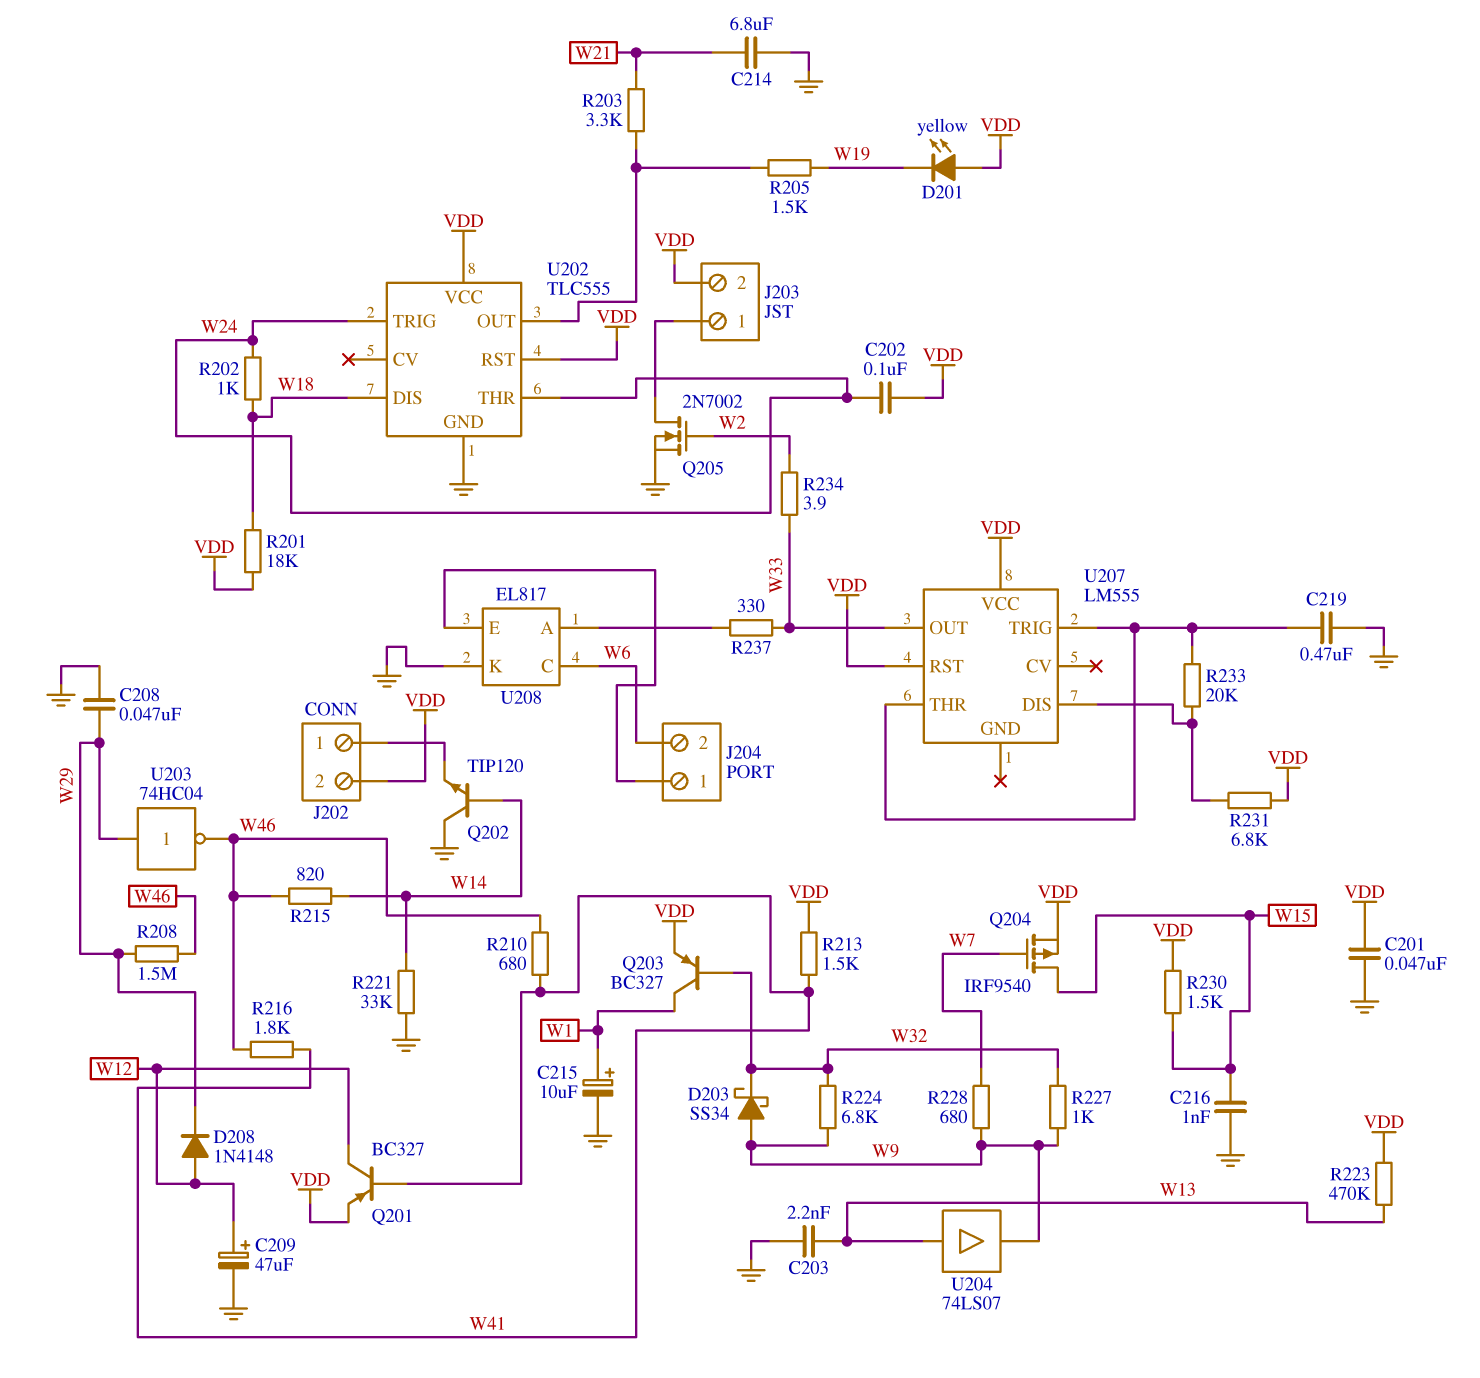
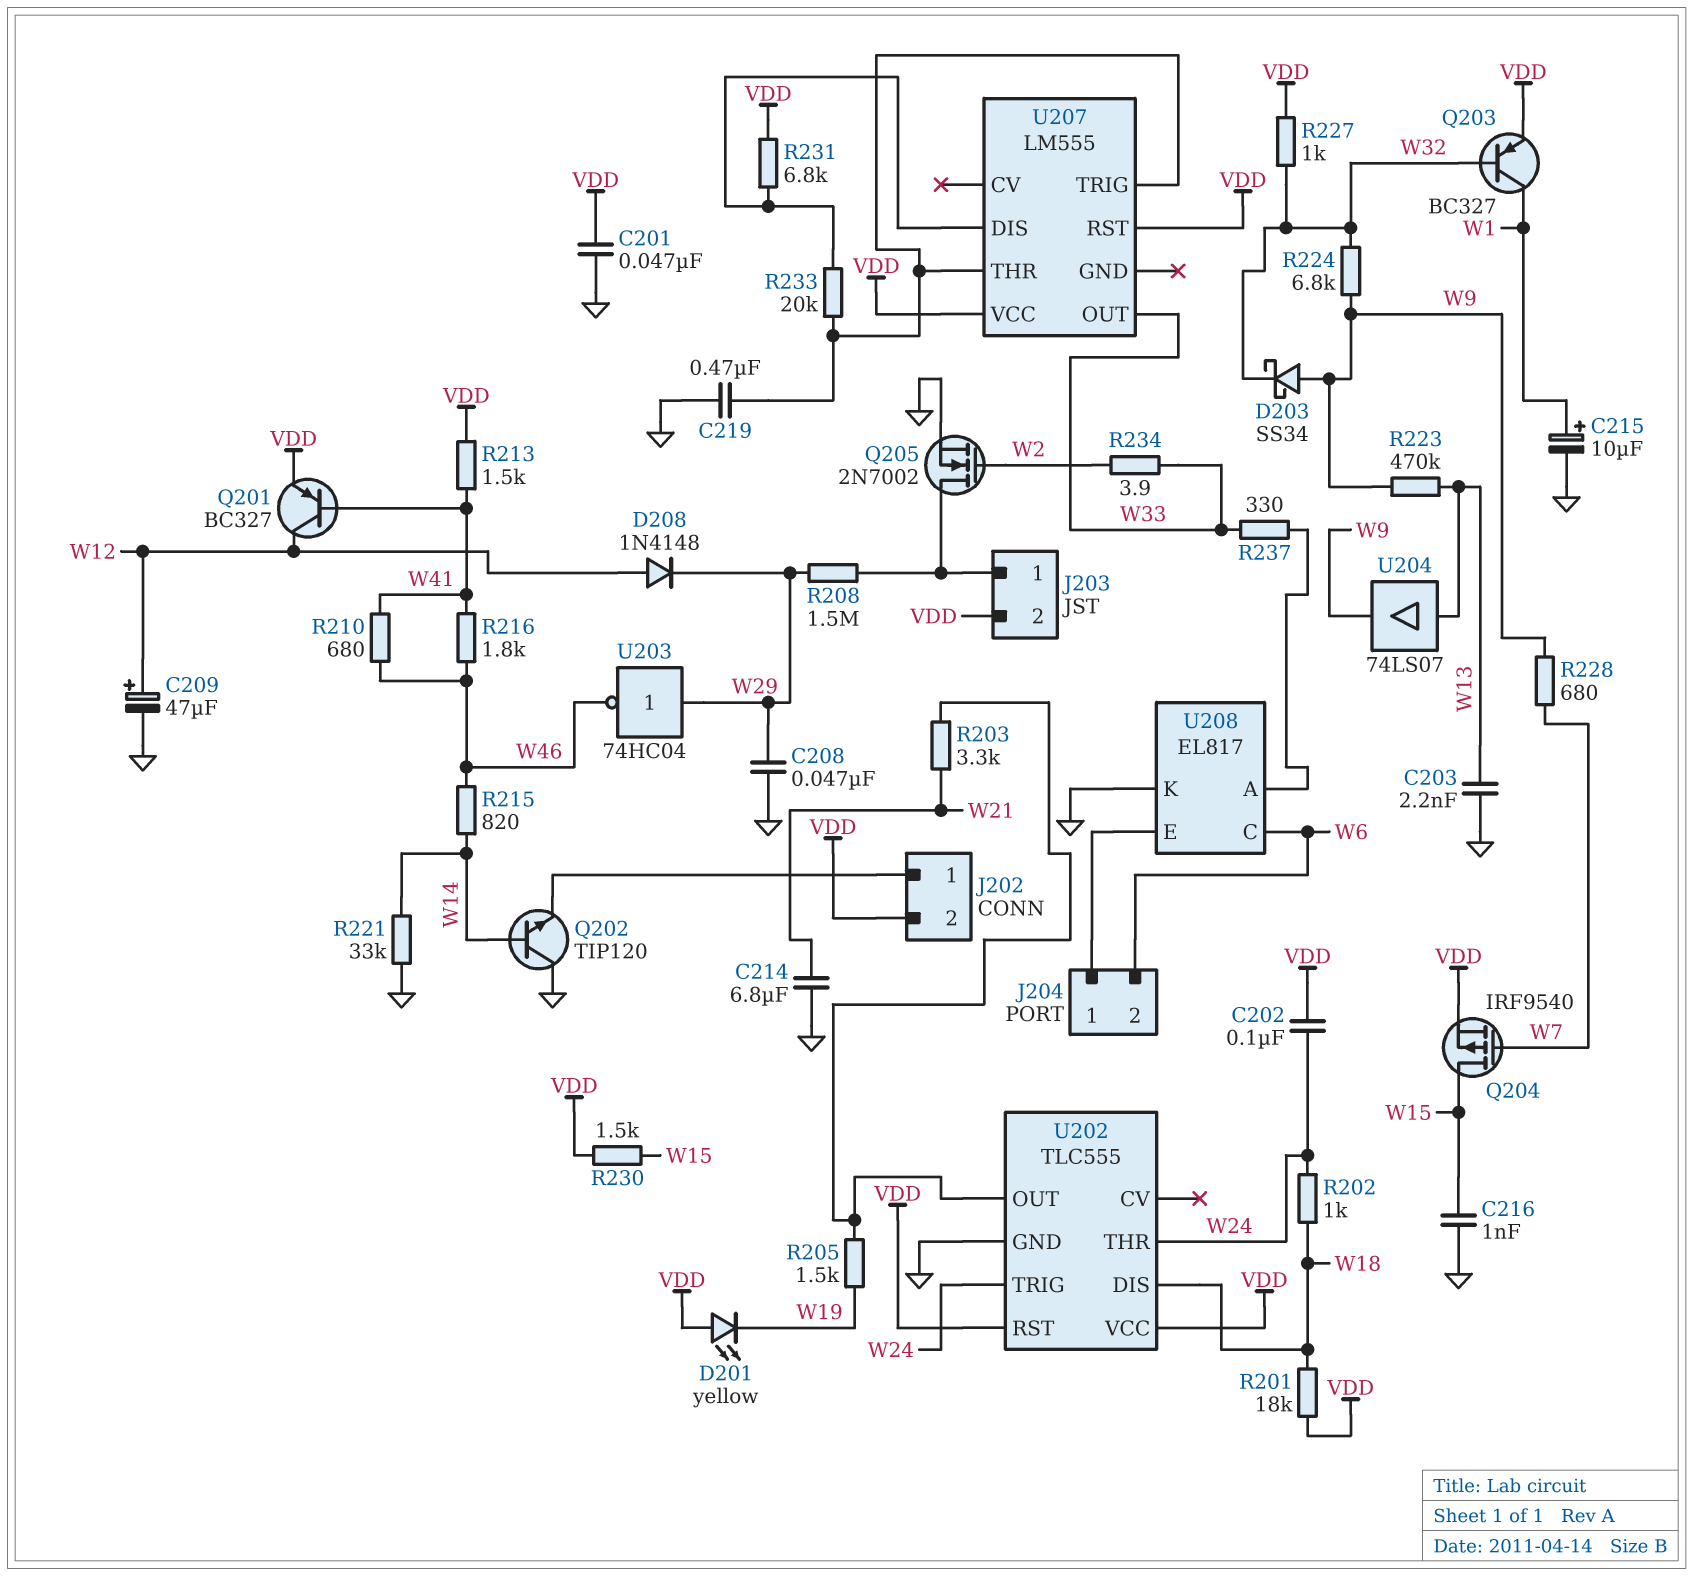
R208: 1.5M (W29, W46) -> 1.5M (J203/1, W29)
R223: 470k (VDD, W13) -> 470k (W9, W13)
R227: 1k (W9, W32) -> 1k (VDD, W32)

